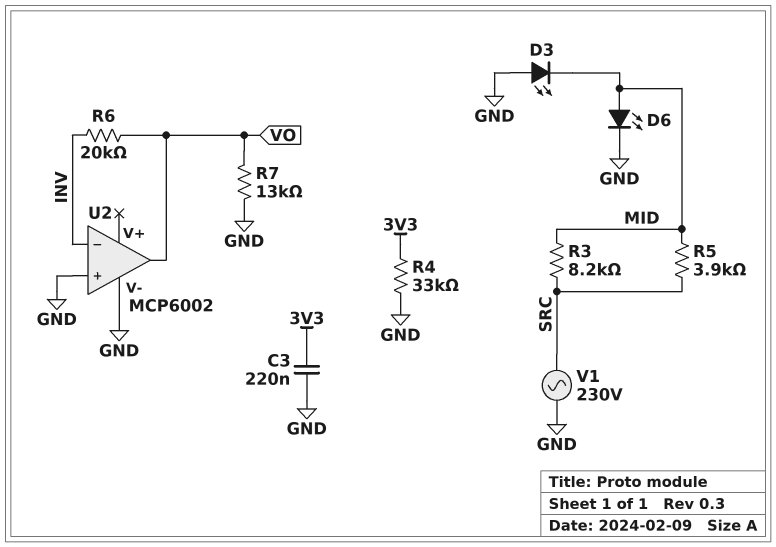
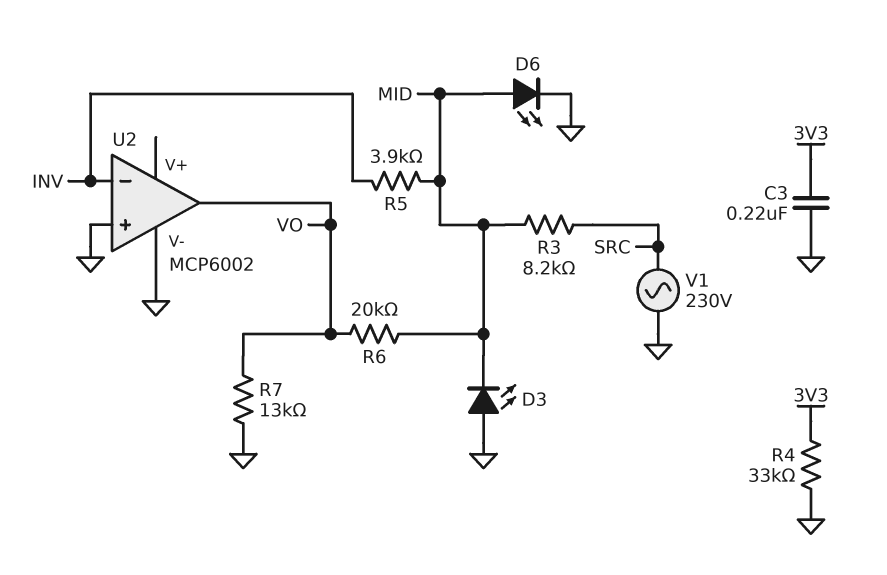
R5: 3.9k (MID, SRC) -> 3.9k (INV, MID)
R6: 20k (INV, VO) -> 20k (MID, VO)

